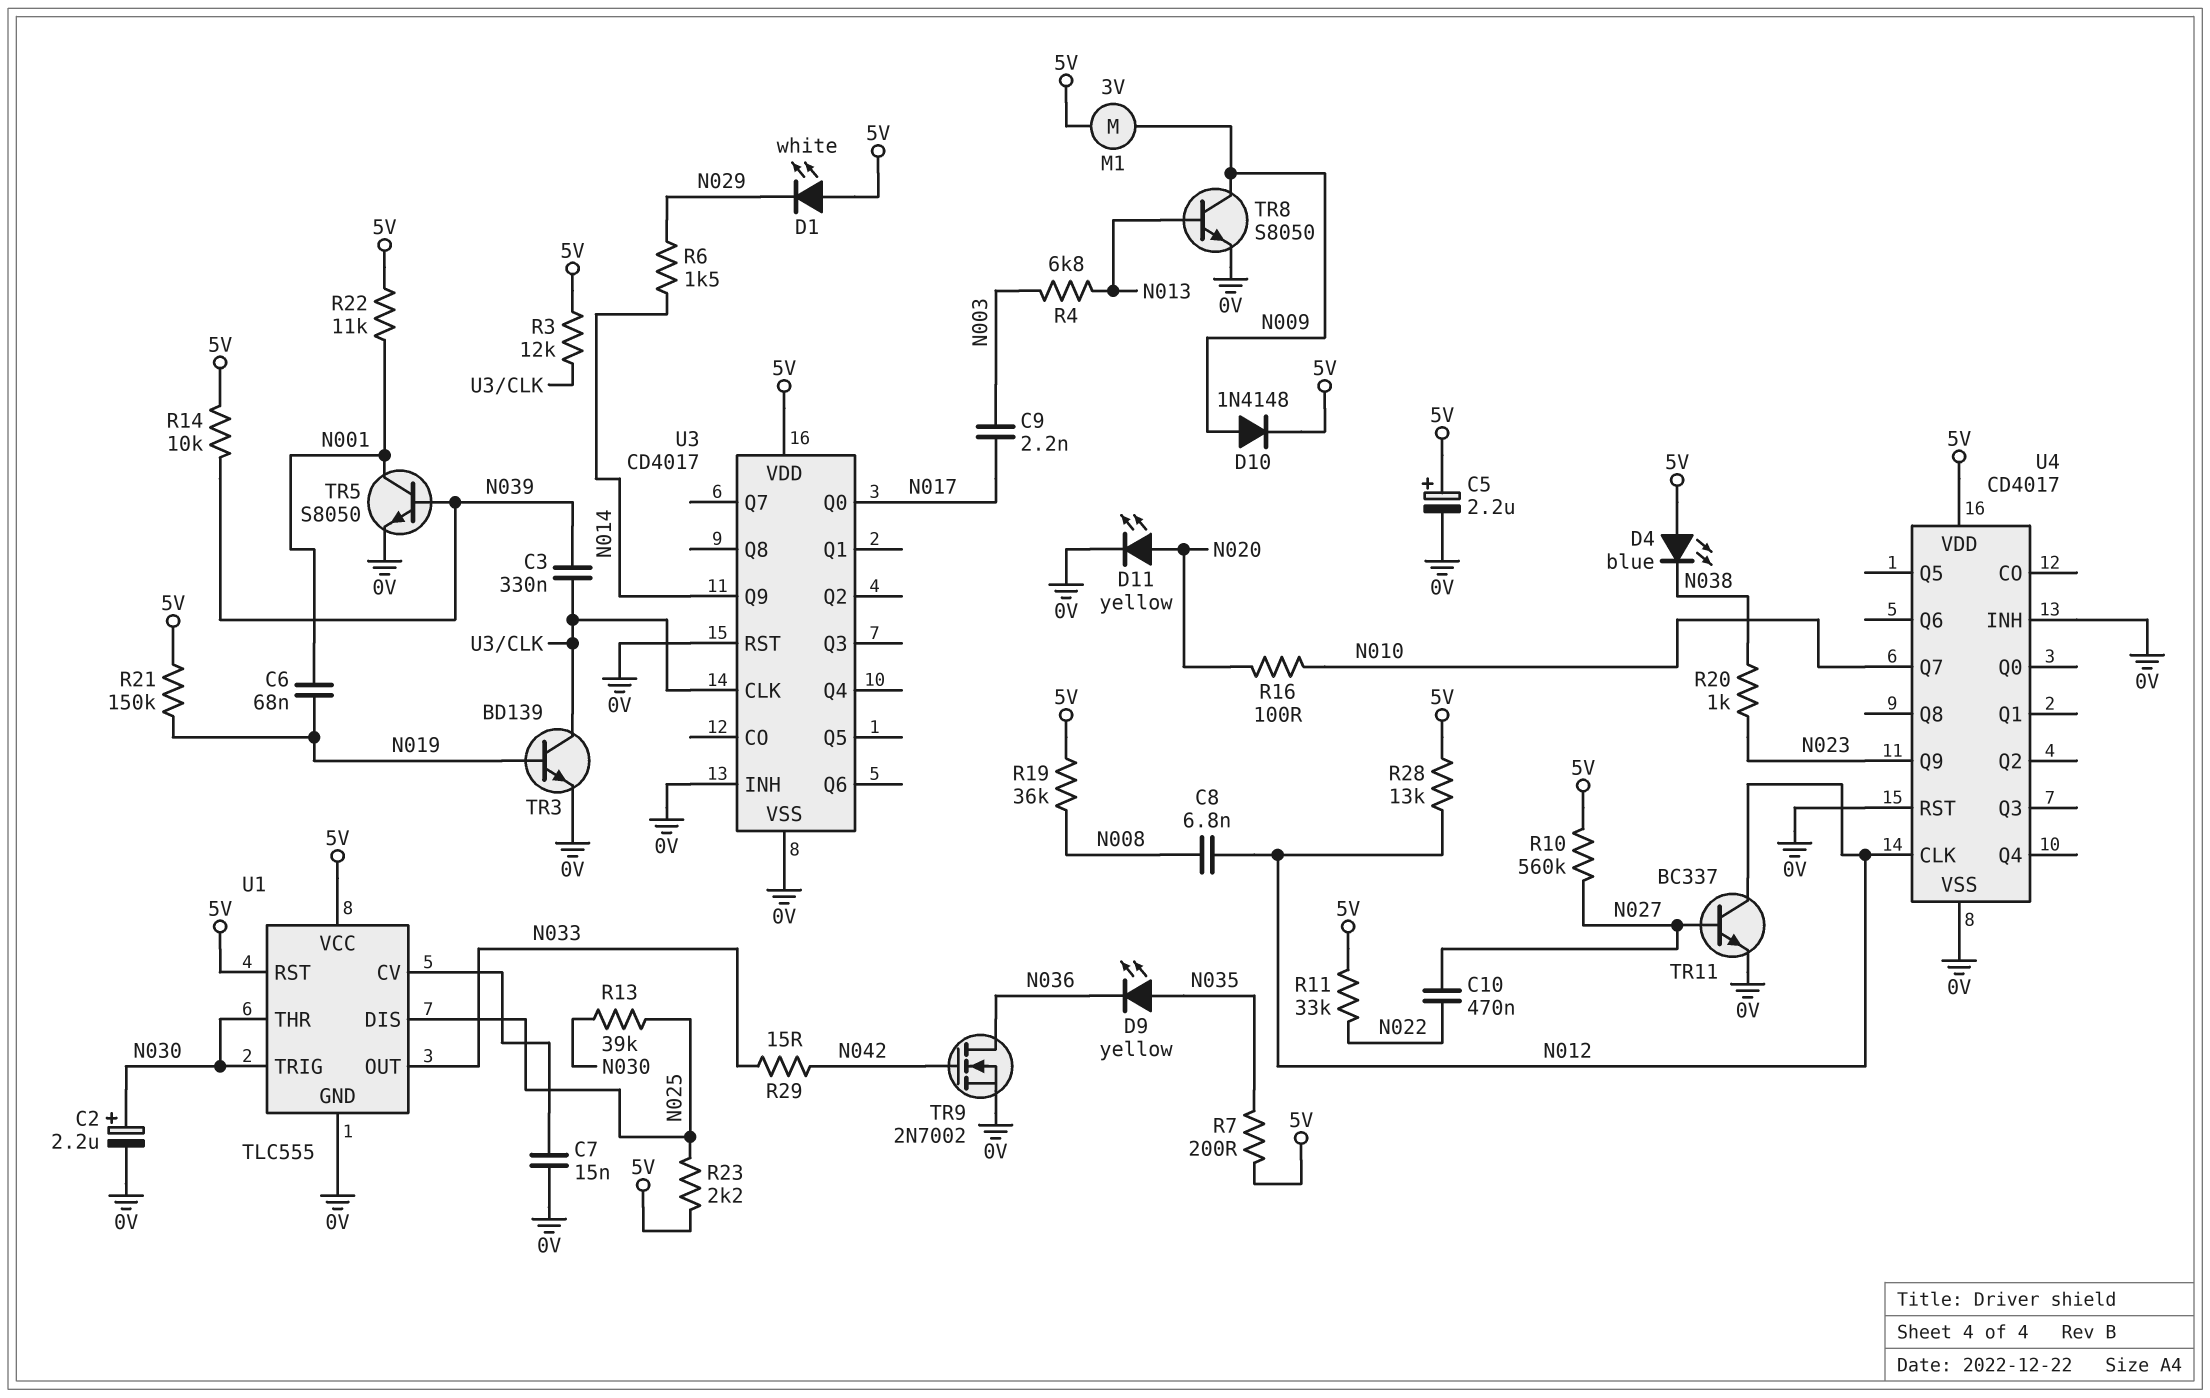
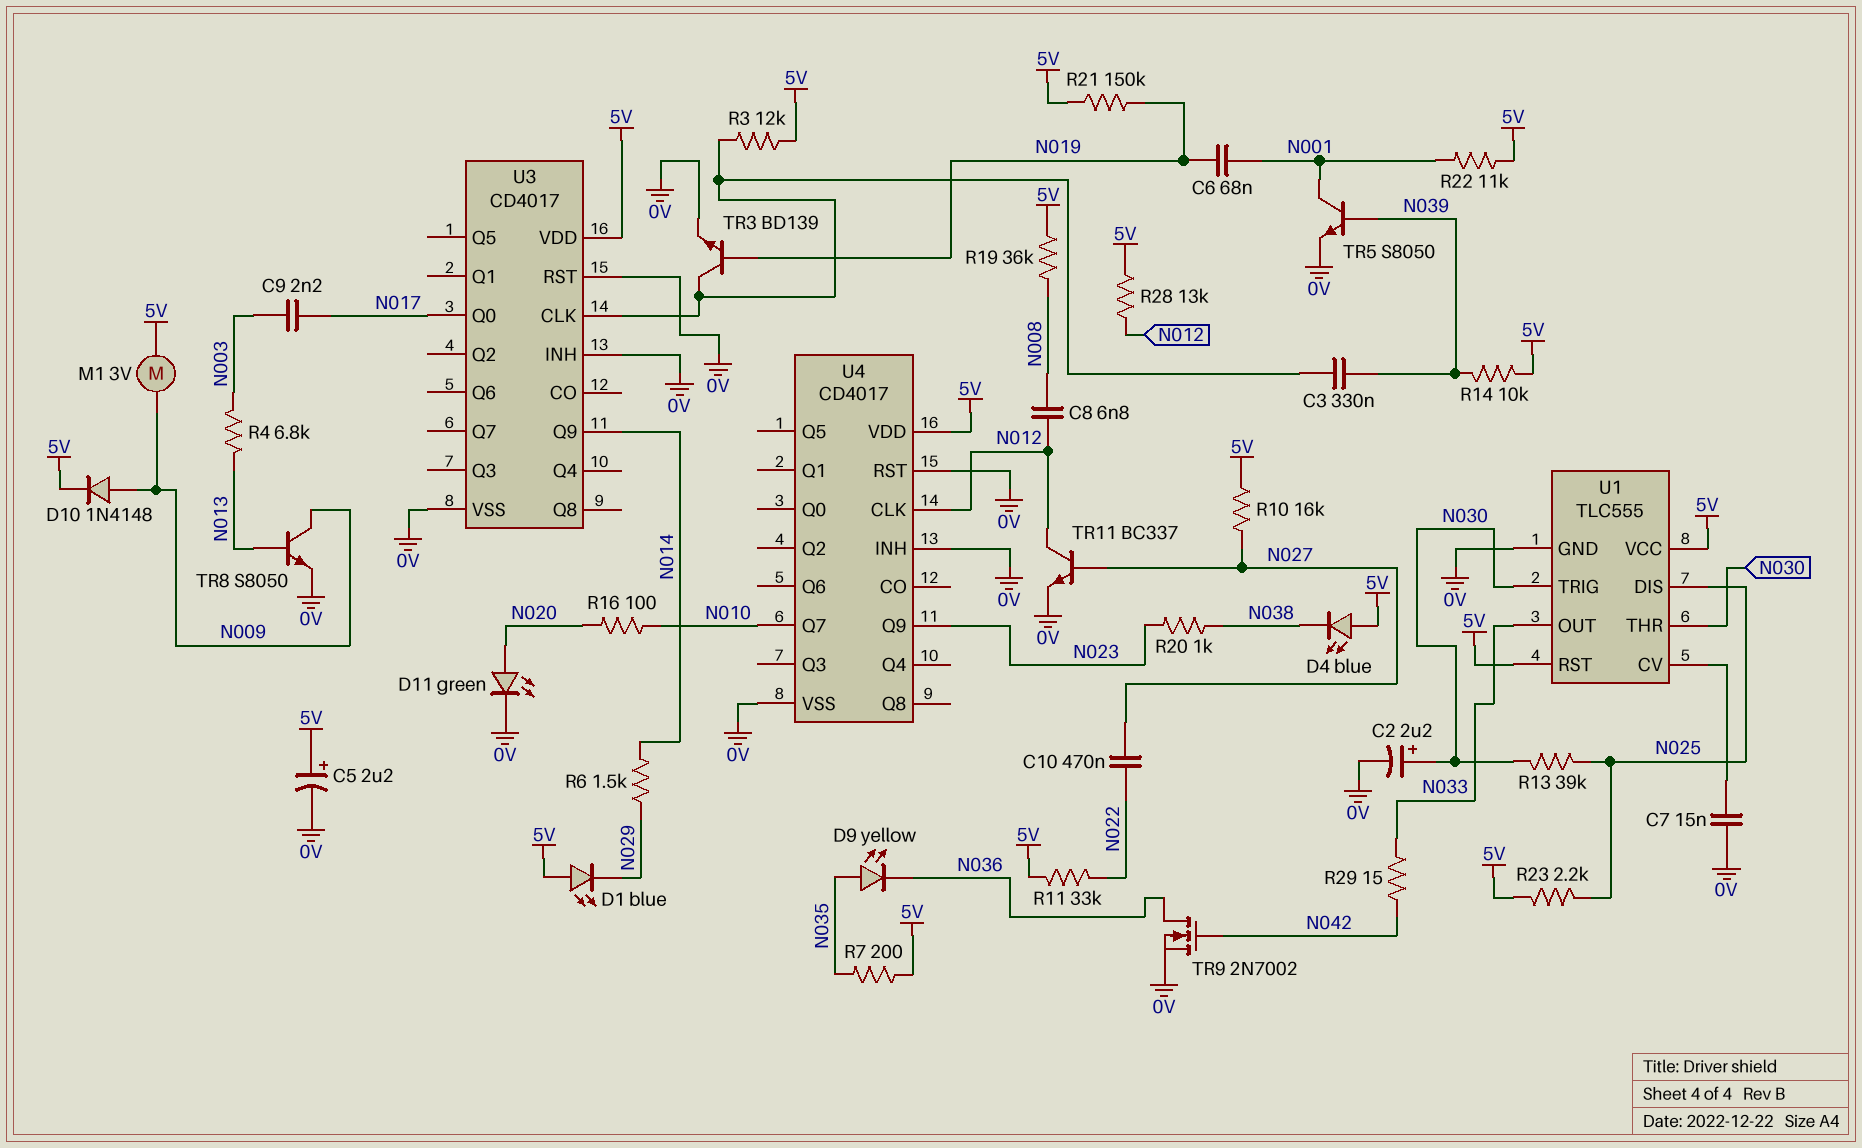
D1: LED white (A 5V, K N029) -> LED blue (A 5V, K N029)
D11: LED yellow (A N020, K 0V) -> LED green (A N020, K 0V)
R10: 560k (5V, N027) -> 16k (5V, N027)

